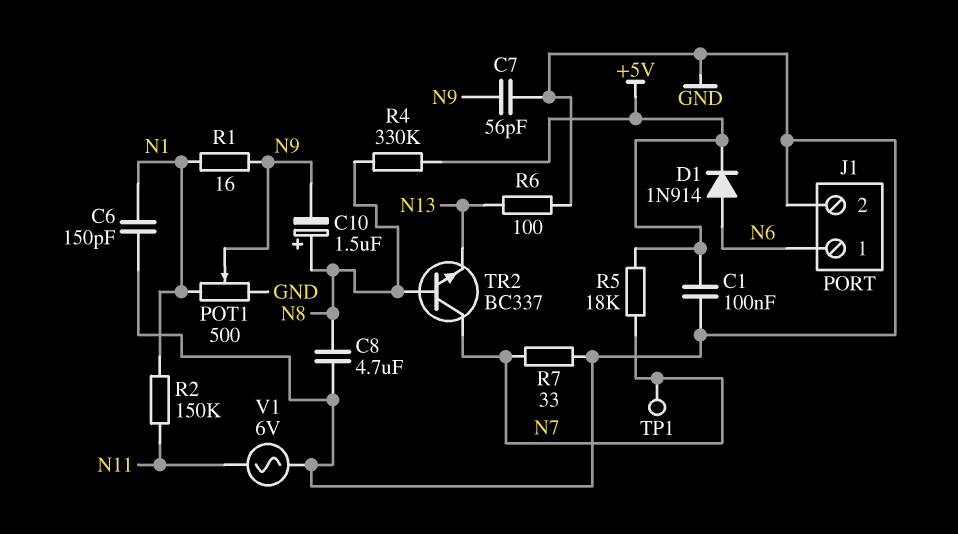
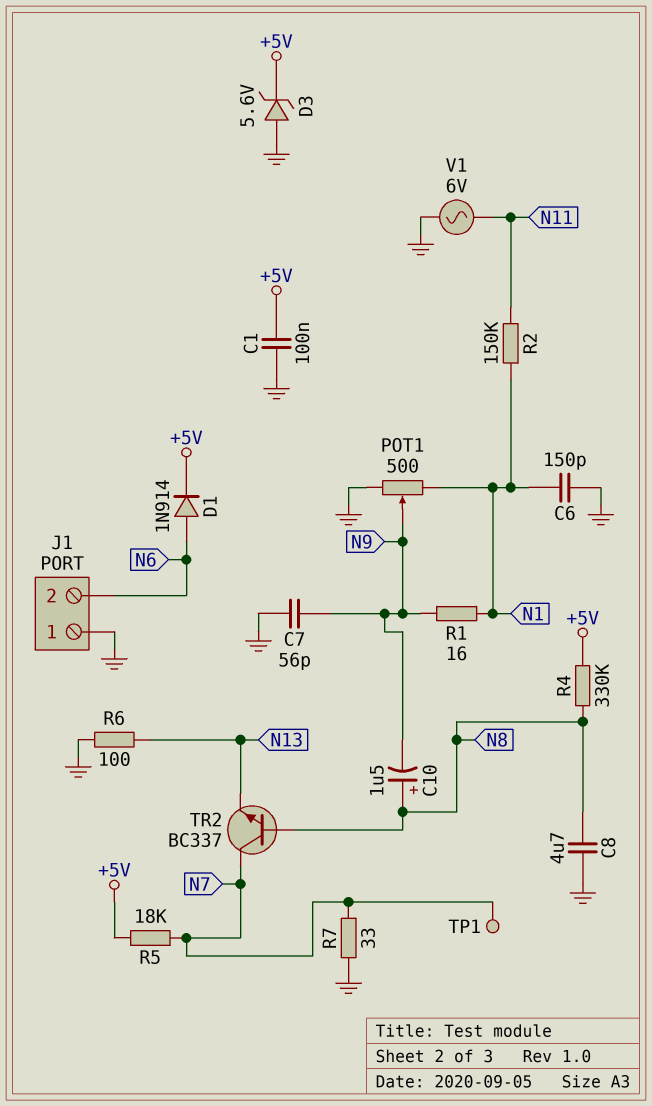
D3: none -> zener 5.6V (A GND, K +5V)
J1 pin 1: N6 -> GND
J1 pin 2: GND -> N6

